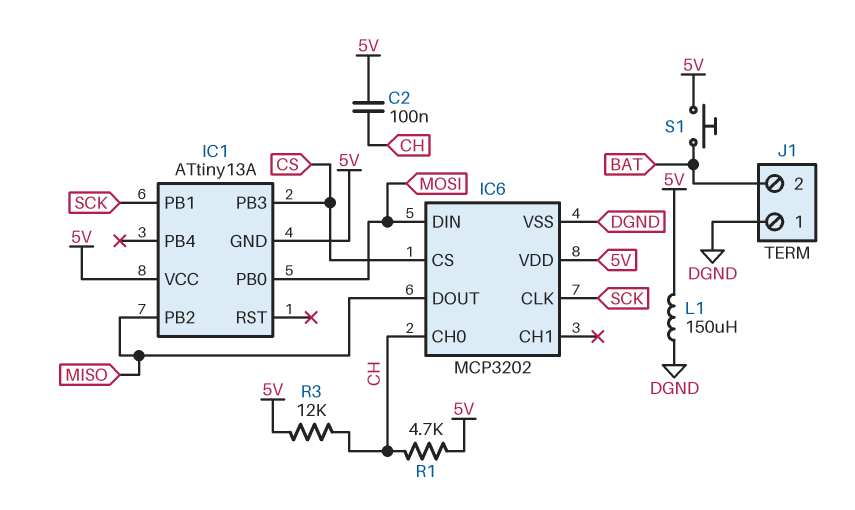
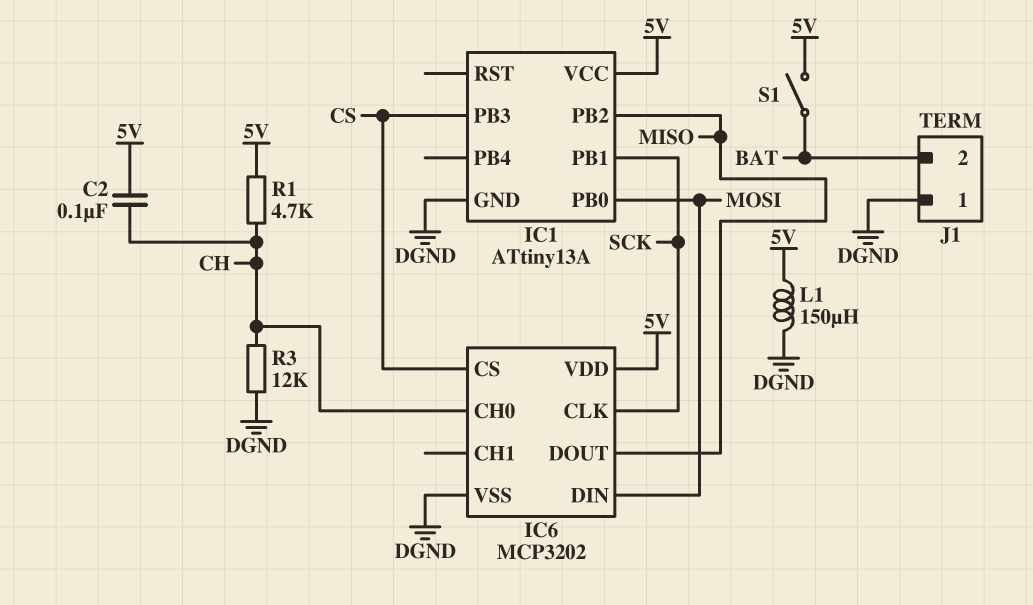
IC1 pin GND: 5V -> DGND
R3: 12k (5V, CH) -> 12k (CH, DGND)
S1: button (5V, BAT) -> switch (5V, BAT)

